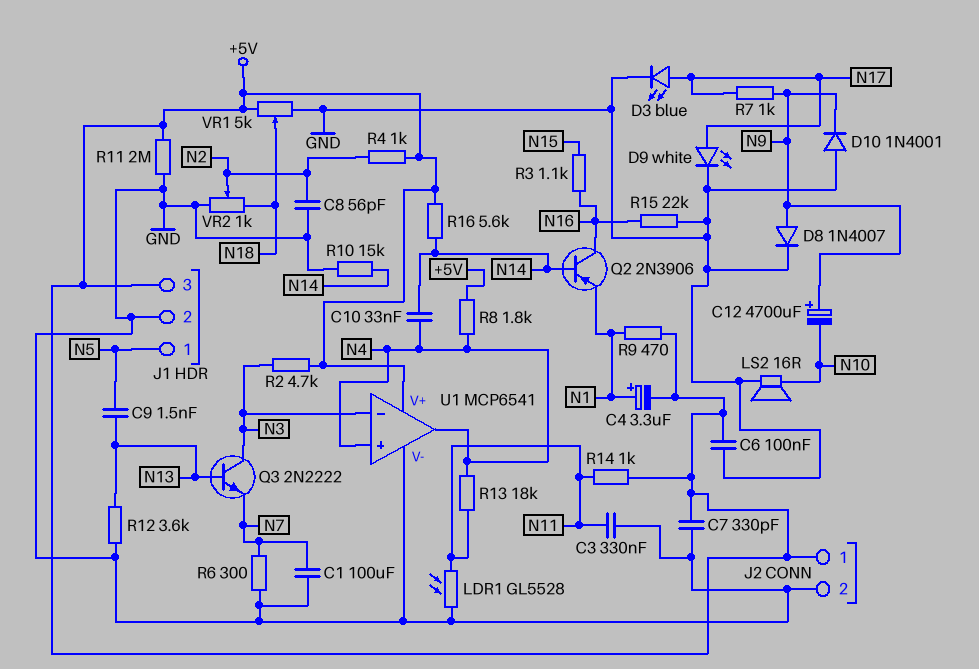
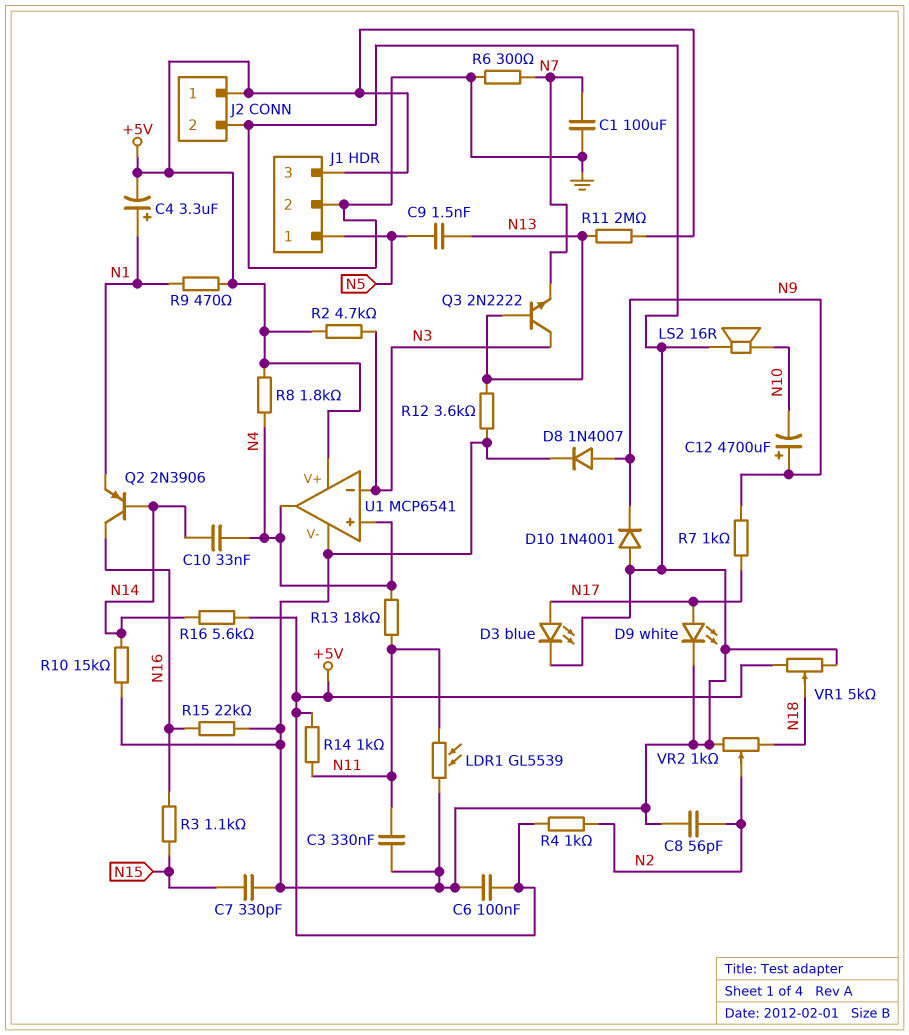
C7: 330pF (+5V, GND) -> 330pF (GND, N15)
LDR1: GL5528 (GND, N11) -> GL5539 (GND, N11)
R11: 2M (+5V, GND) -> 2M (+5V, N13)

